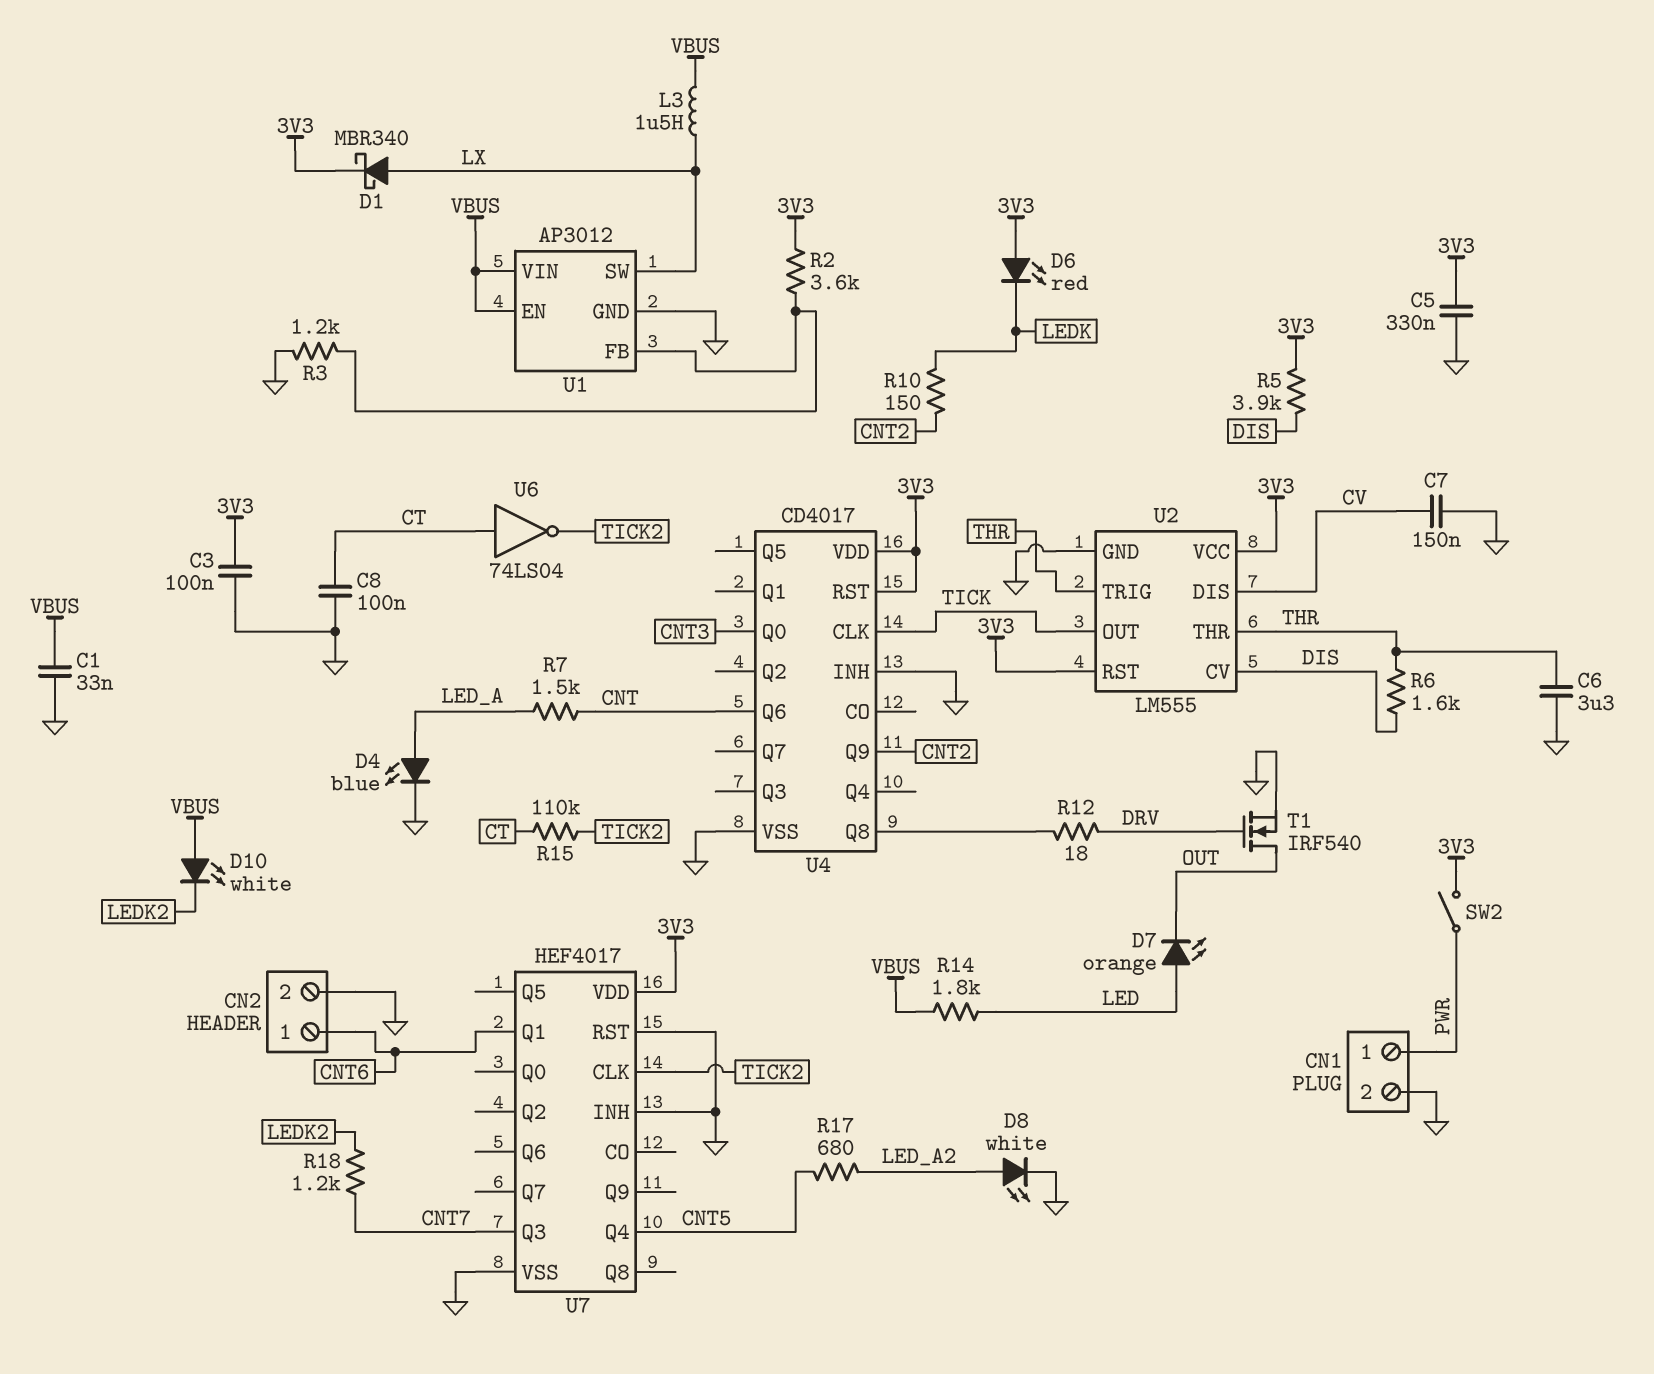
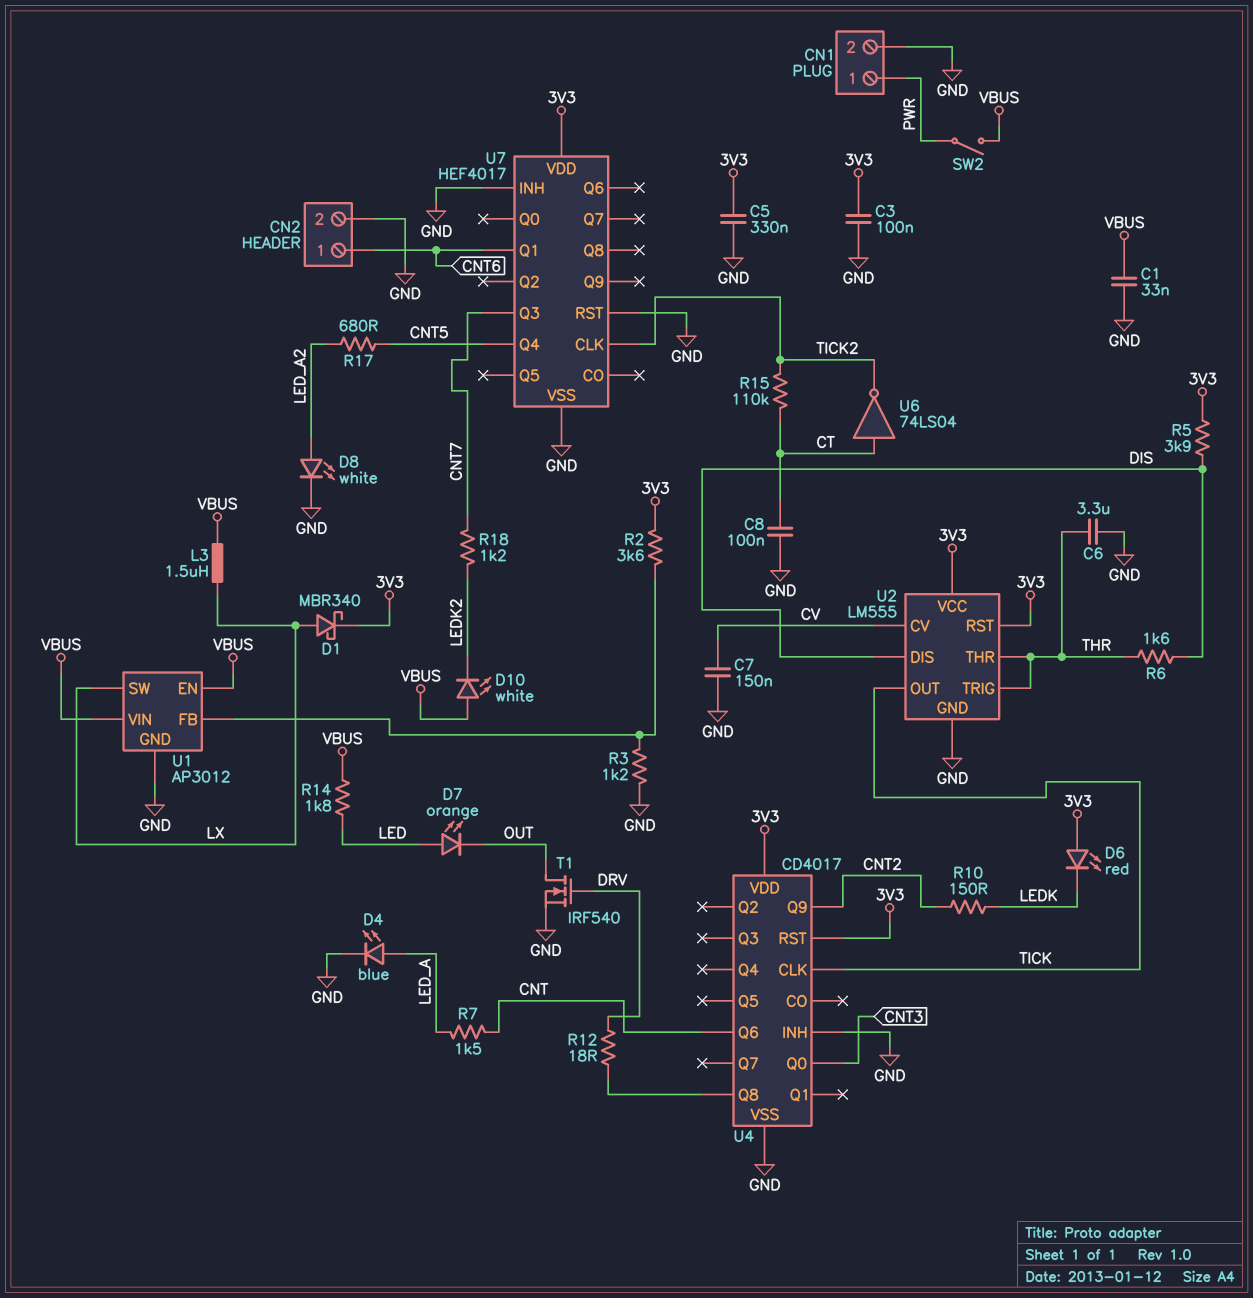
SW2: switch (3V3, PWR) -> switch (PWR, VBUS)
U2 pin CV: DIS -> CV
U2 pin DIS: CV -> DIS

